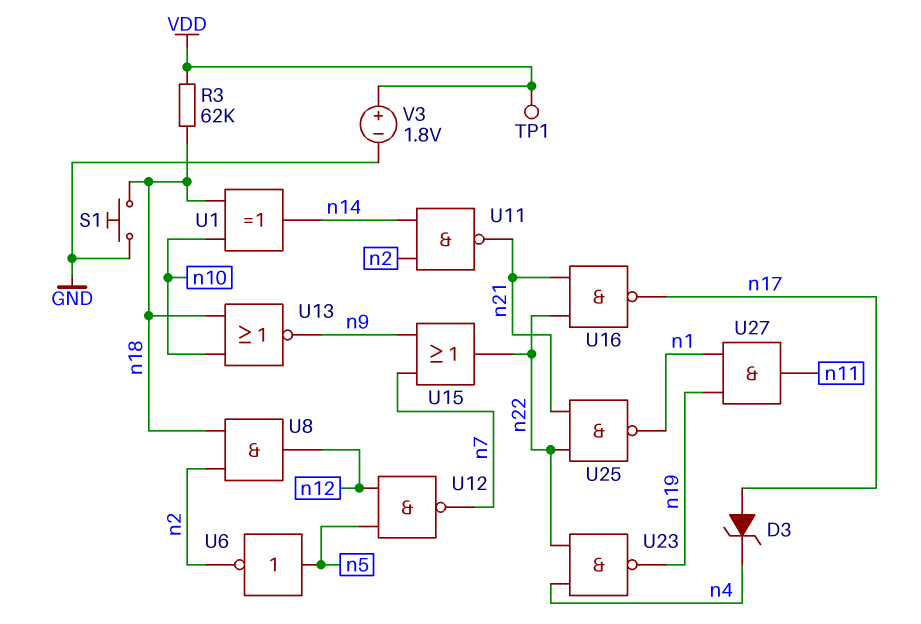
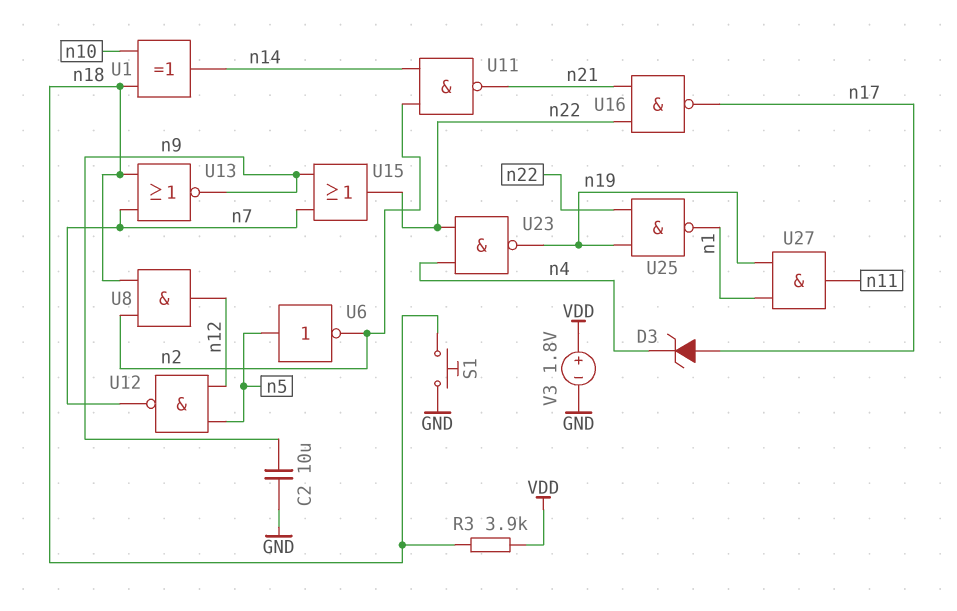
C2: none -> 10uF (GND, n9)
R3: 62k (VDD, n18) -> 3.9k (VDD, n18)
TP1: test point (VDD) -> none
U13: NOR (in n10, in n18, out n9) -> NOR (in n7, in n18, out n9)
U25: NAND (in n21, in n22, out n1) -> NAND (in n19, in n22, out n1)

